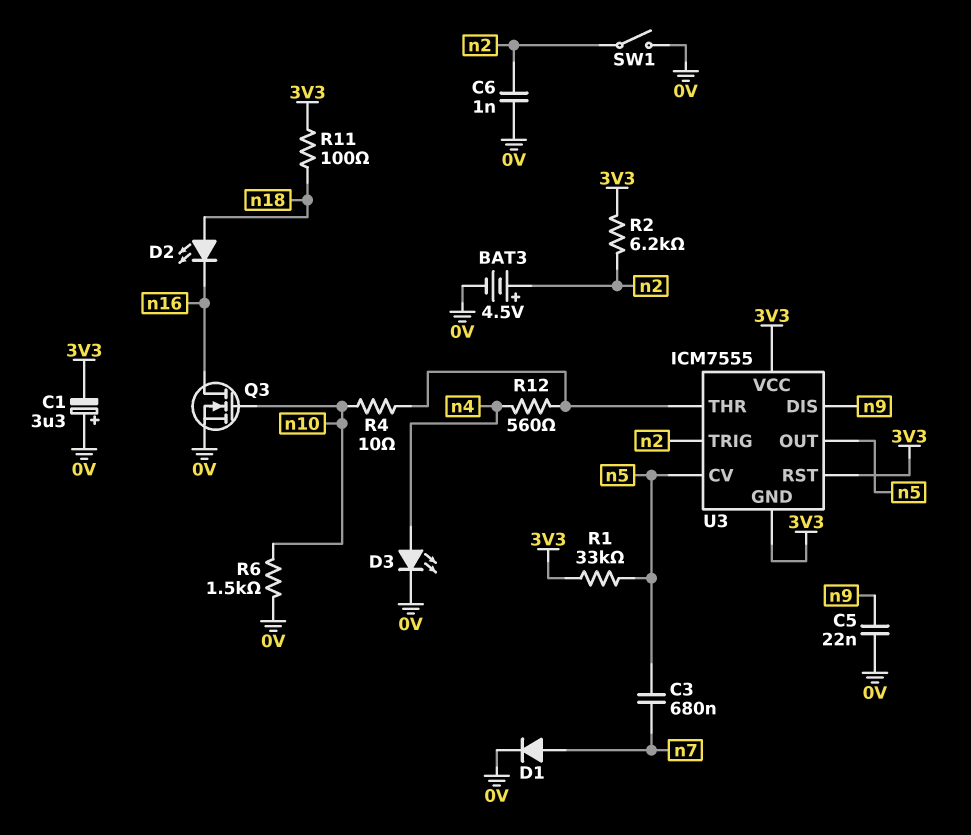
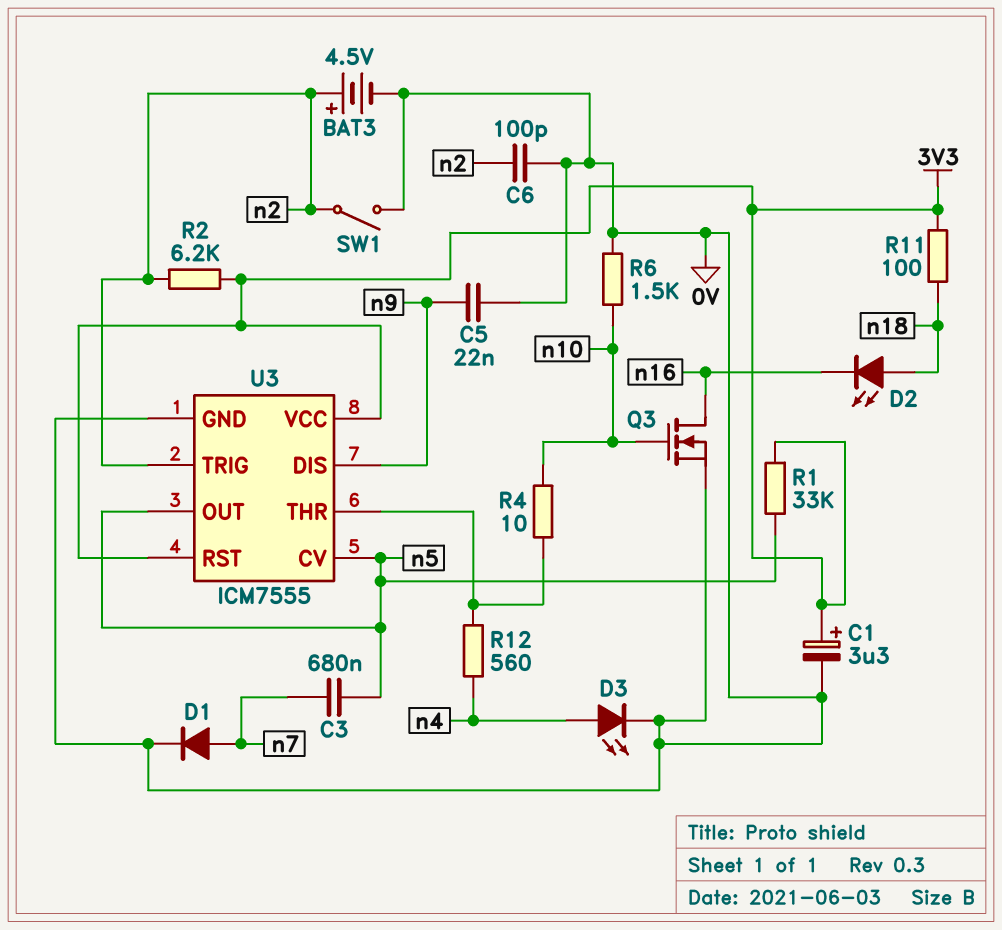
C1: 3.3uF (plus 0V, minus 3V3) -> 3.3uF (plus 3V3, minus 0V)
C6: 1nF (0V, n2) -> 100pF (0V, n2)
U3 pin GND: 3V3 -> 0V

